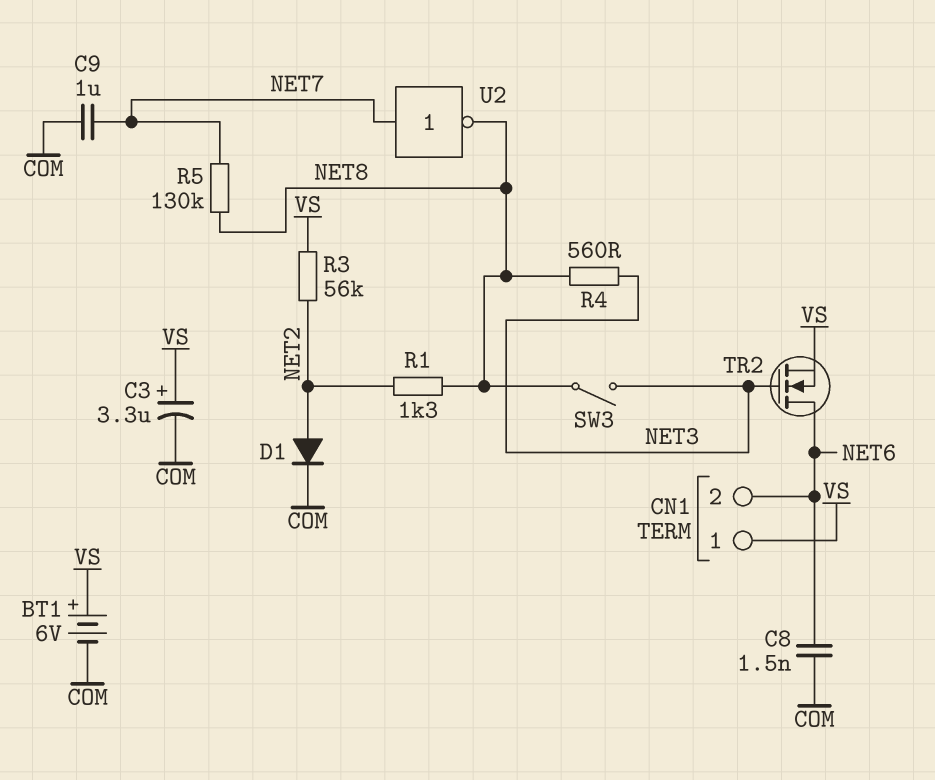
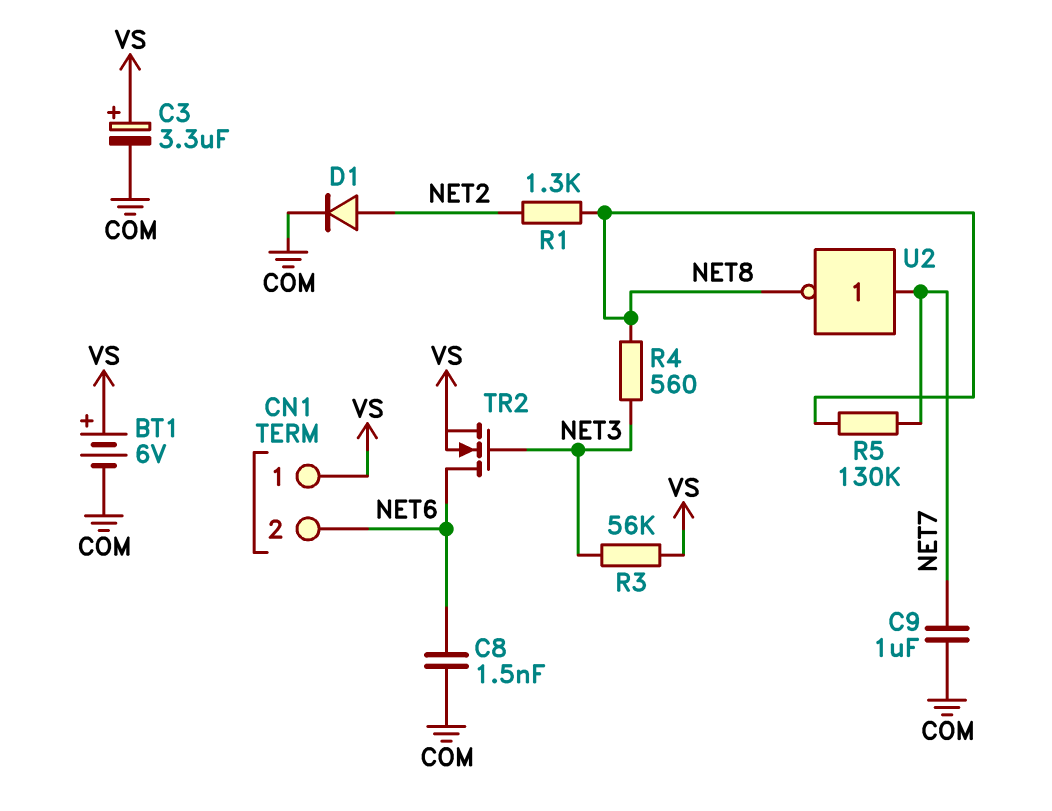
R3: 56k (NET2, VS) -> 56k (NET3, VS)
SW3: switch (NET3, NET8) -> none

